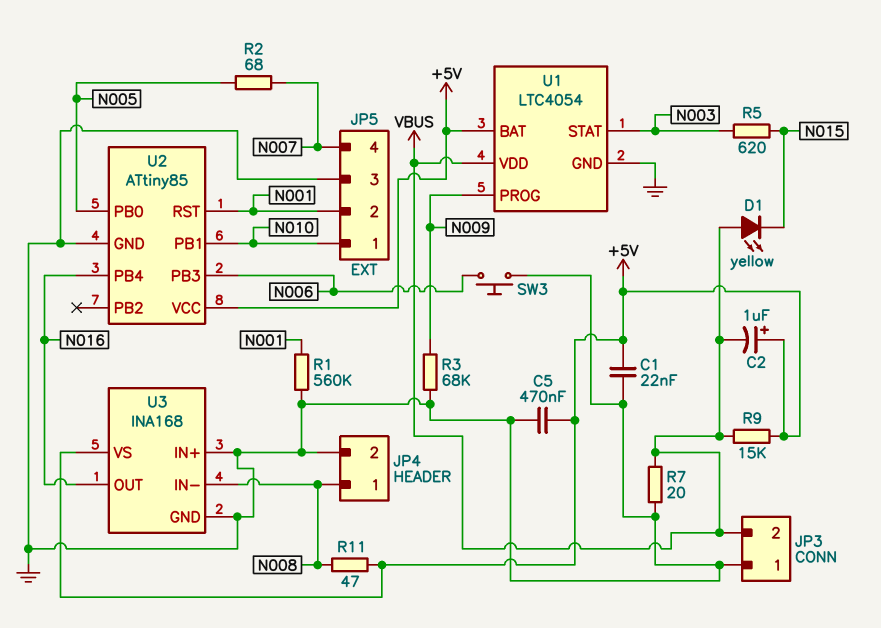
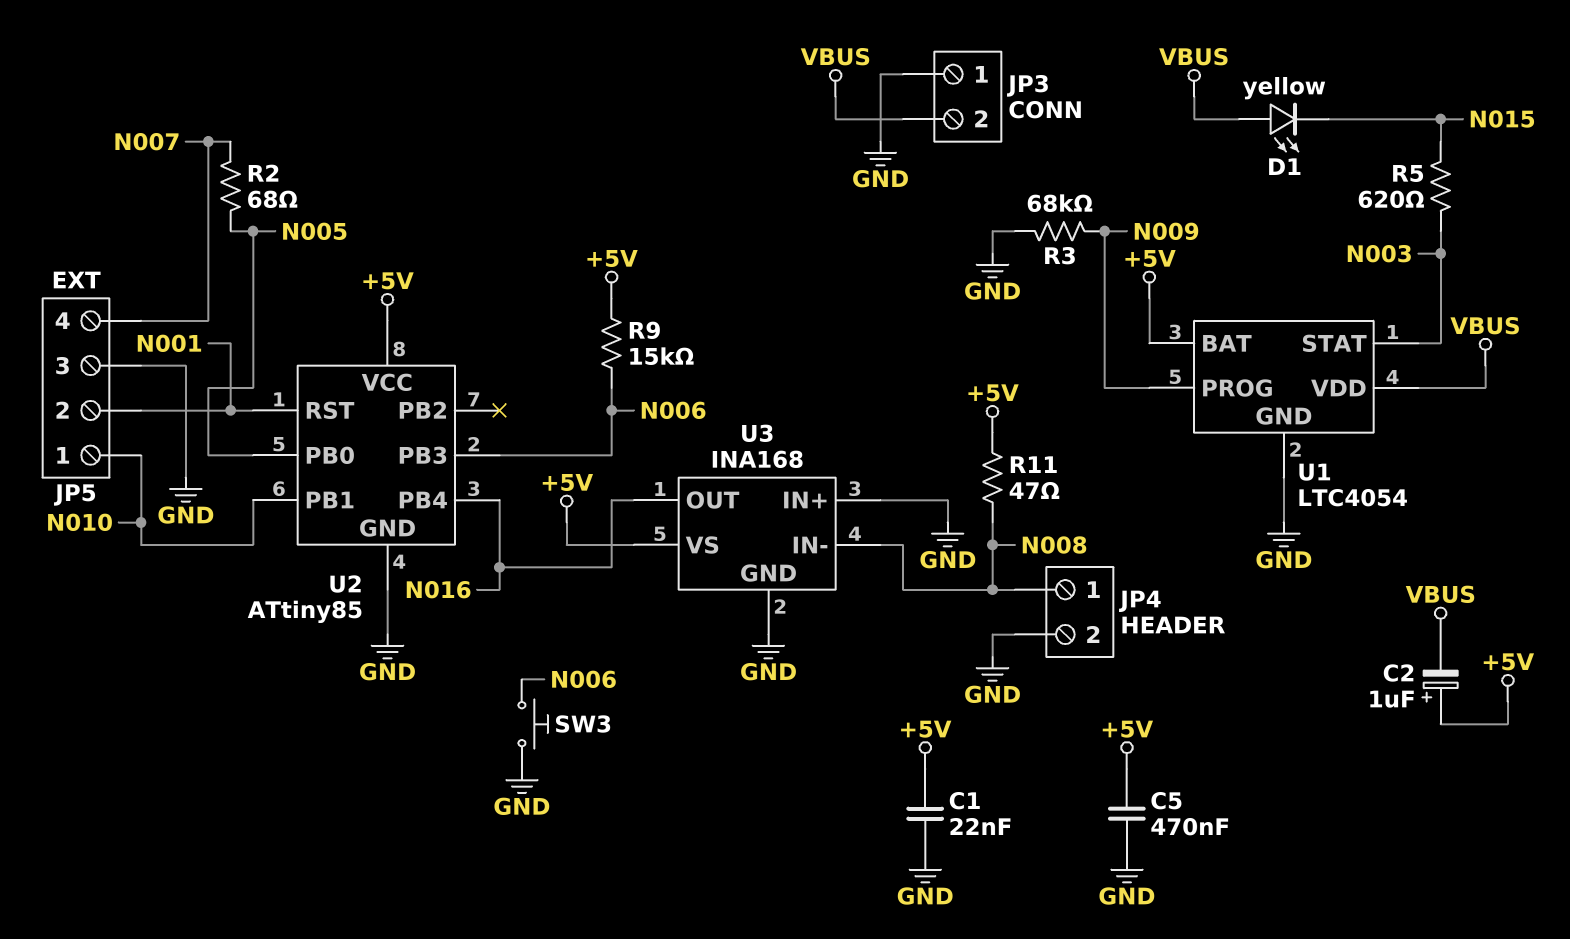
R1: 560k (GND, N001) -> none
R7: 20 (GND, VBUS) -> none
R9: 15k (+5V, VBUS) -> 15k (+5V, N006)

